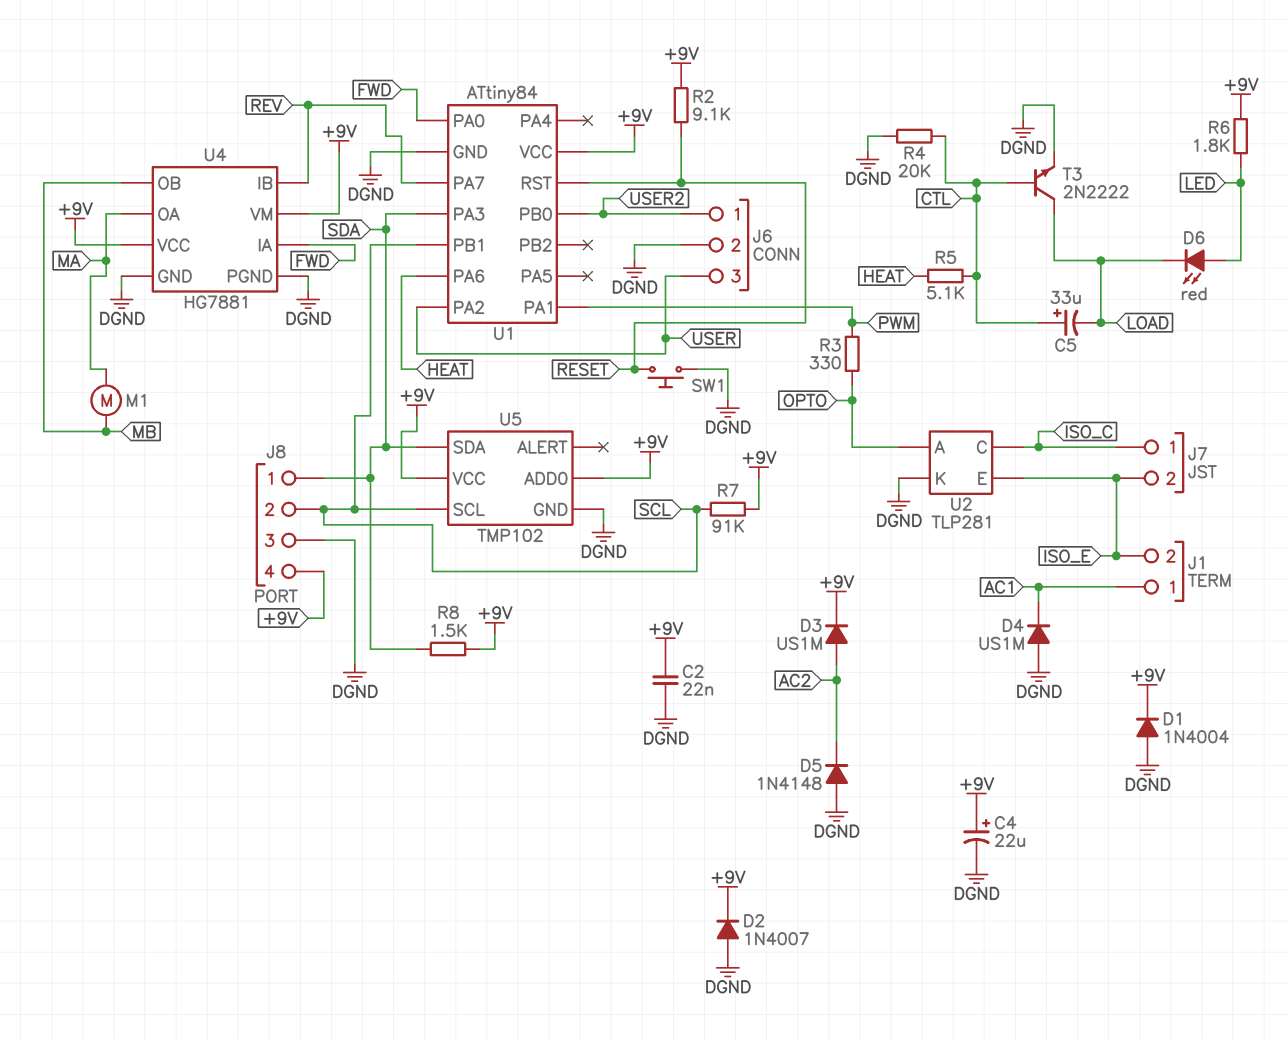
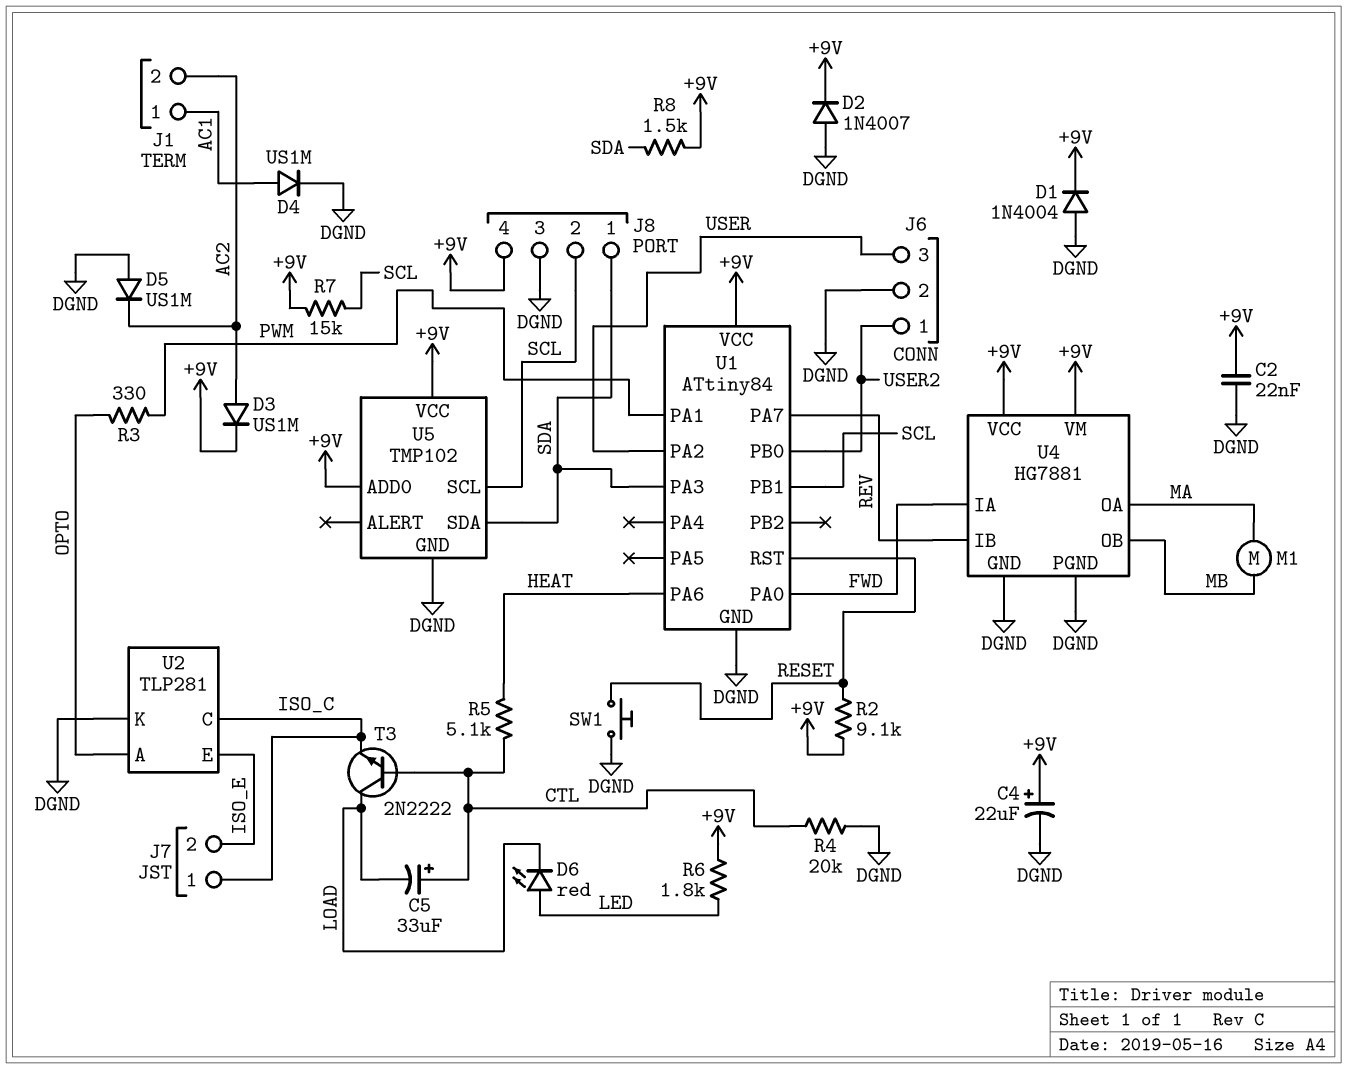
D4: diode US1M (A DGND, K AC1) -> diode US1M (A AC1, K DGND)
D5: diode 1N4148 (A DGND, K AC2) -> diode US1M (A DGND, K AC2)
J1 pin 2: ISO_E -> AC2
R7: 91k (+9V, SCL) -> 15k (+9V, SCL)
T3: NPN 2N2222 (B CTL, C LOAD, E DGND) -> NPN 2N2222 (B CTL, C LOAD, E ISO_C)

